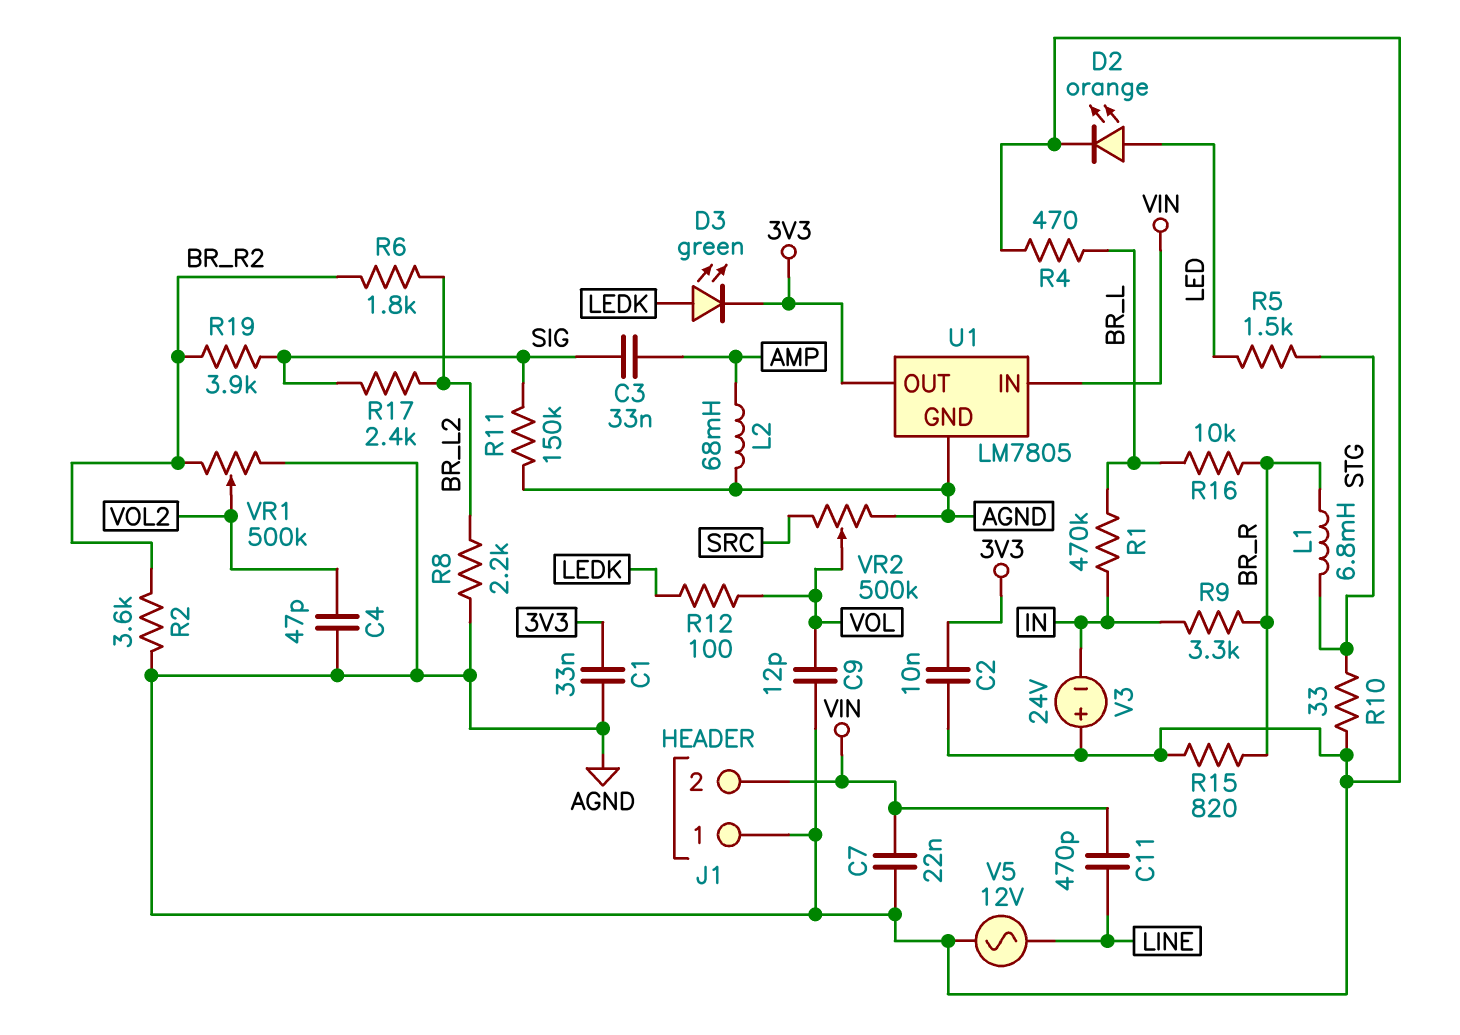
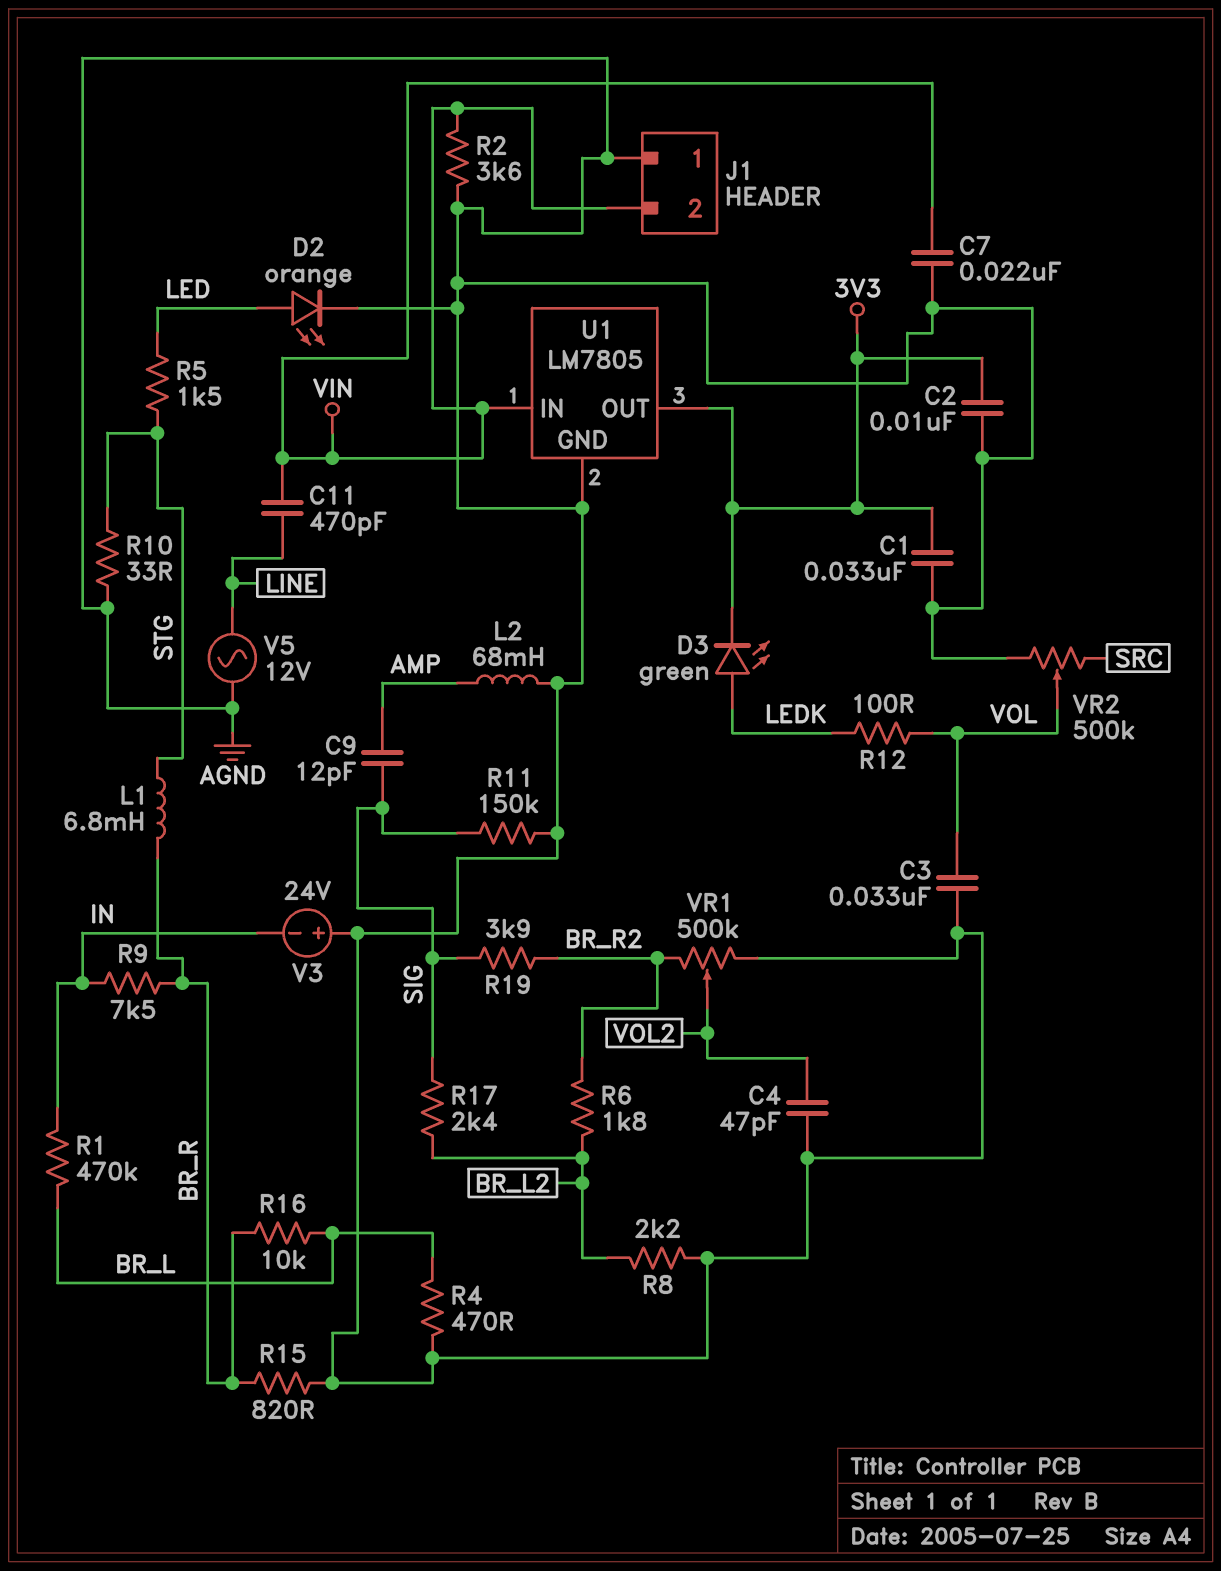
C3: 33nF (AMP, SIG) -> 33nF (AGND, VOL)
C9: 12pF (AGND, VOL) -> 12pF (AMP, SIG)
R2: 3.6k (AGND, BR_R2) -> 3.6k (AGND, VIN)
R9: 3.3k (BR_R, IN) -> 7.5k (BR_R, IN)

